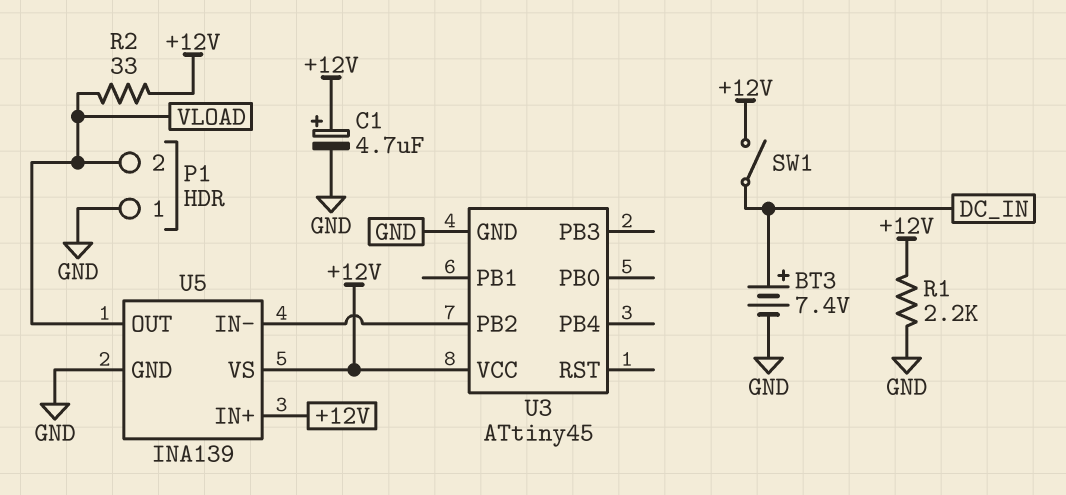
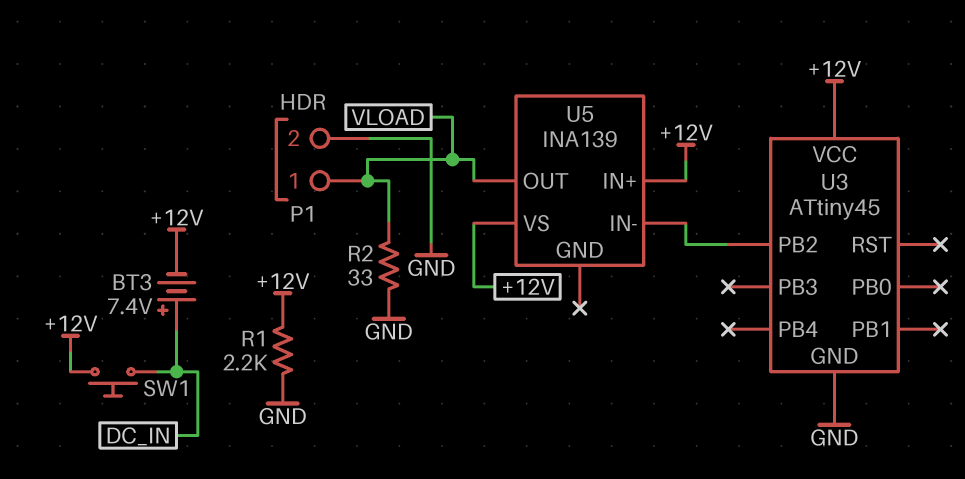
BT3: 7.4V (plus DC_IN, minus GND) -> 7.4V (plus DC_IN, minus +12V)
C1: 4.7uF (plus +12V, minus GND) -> none
P1 pin 1: GND -> VLOAD
P1 pin 2: VLOAD -> GND
R2: 33 (+12V, VLOAD) -> 33 (GND, VLOAD)
SW1: switch (+12V, DC_IN) -> button (+12V, DC_IN)
U5 pin GND: GND -> none

